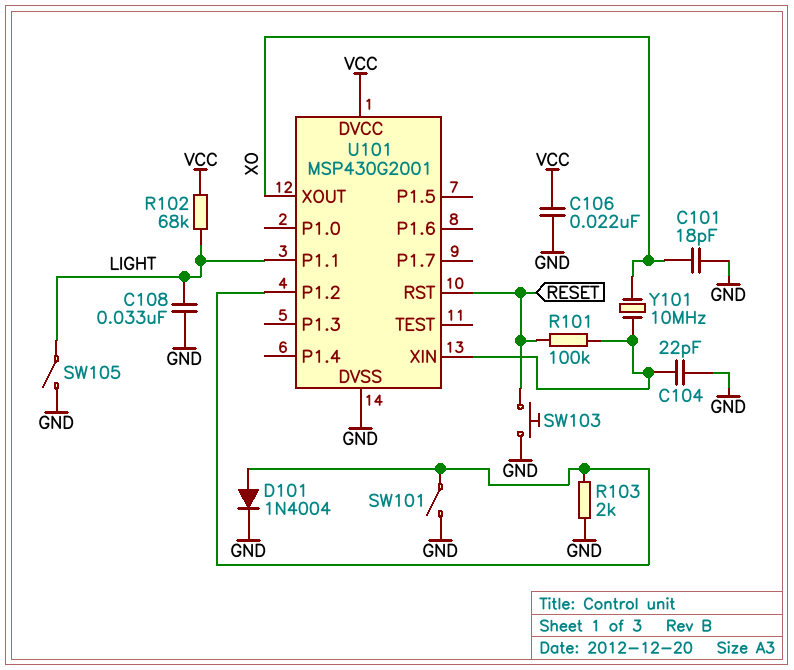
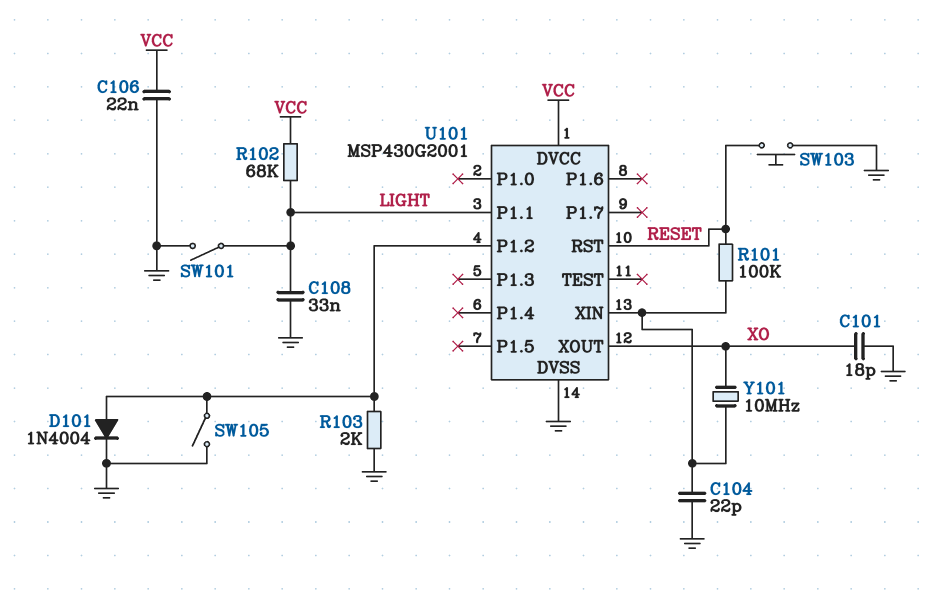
SW101: switch (GND, U101/P1.2) -> switch (GND, LIGHT)
SW105: switch (GND, LIGHT) -> switch (GND, U101/P1.2)

